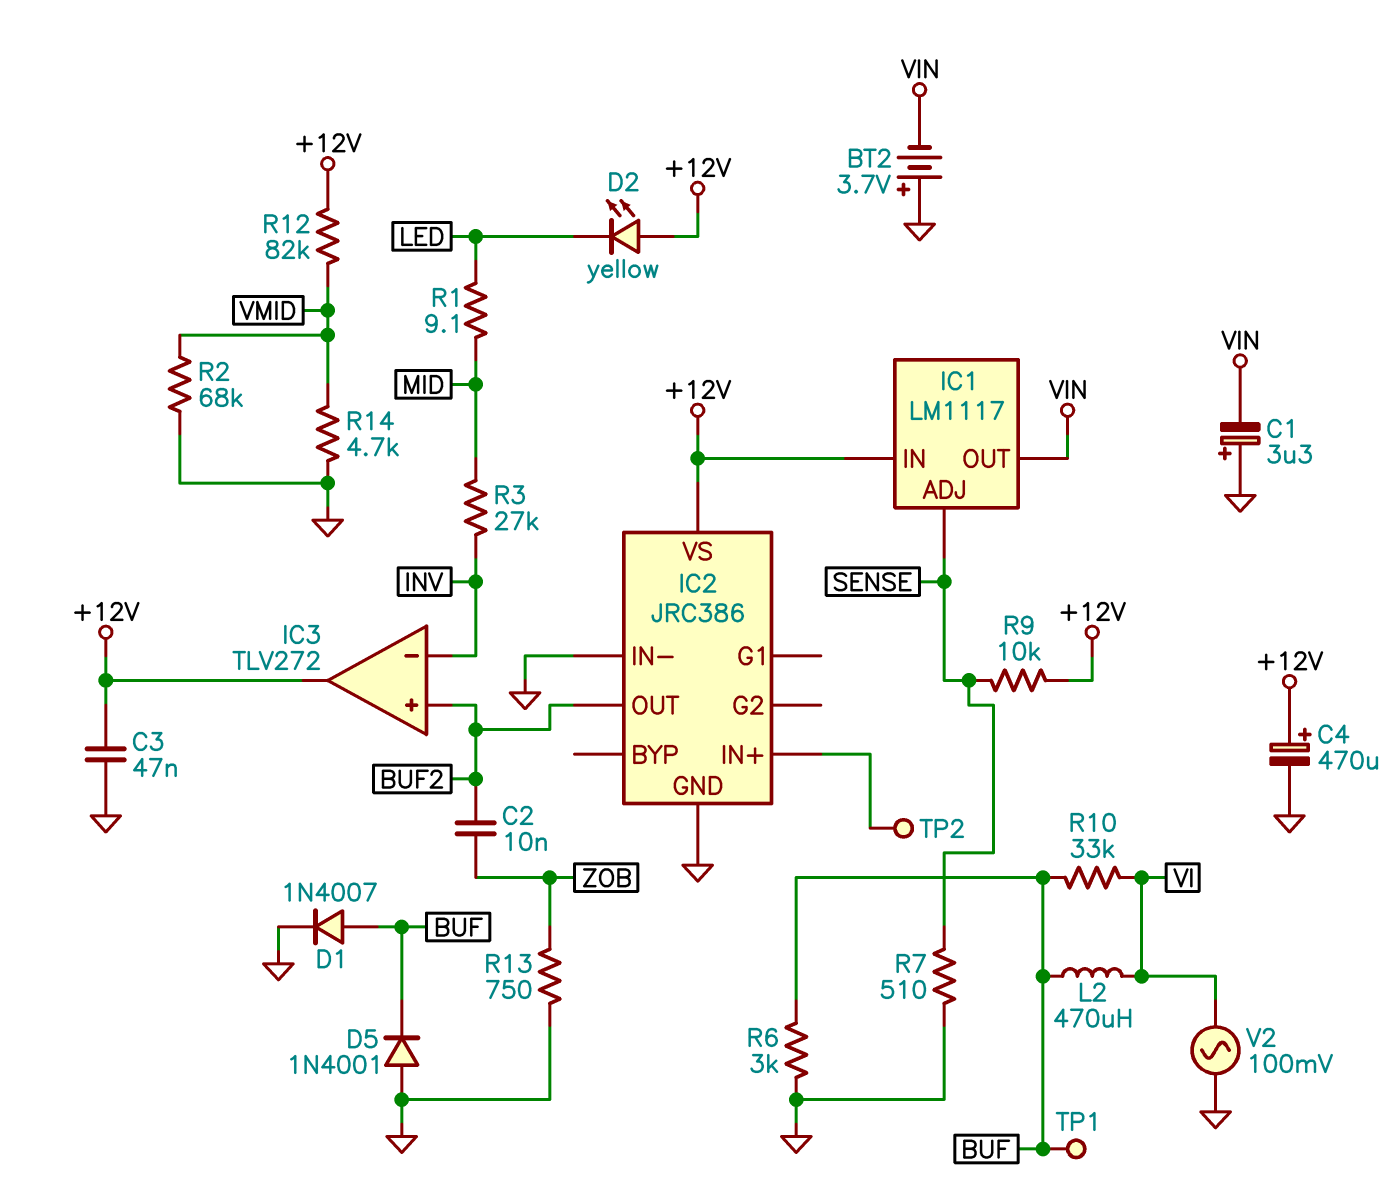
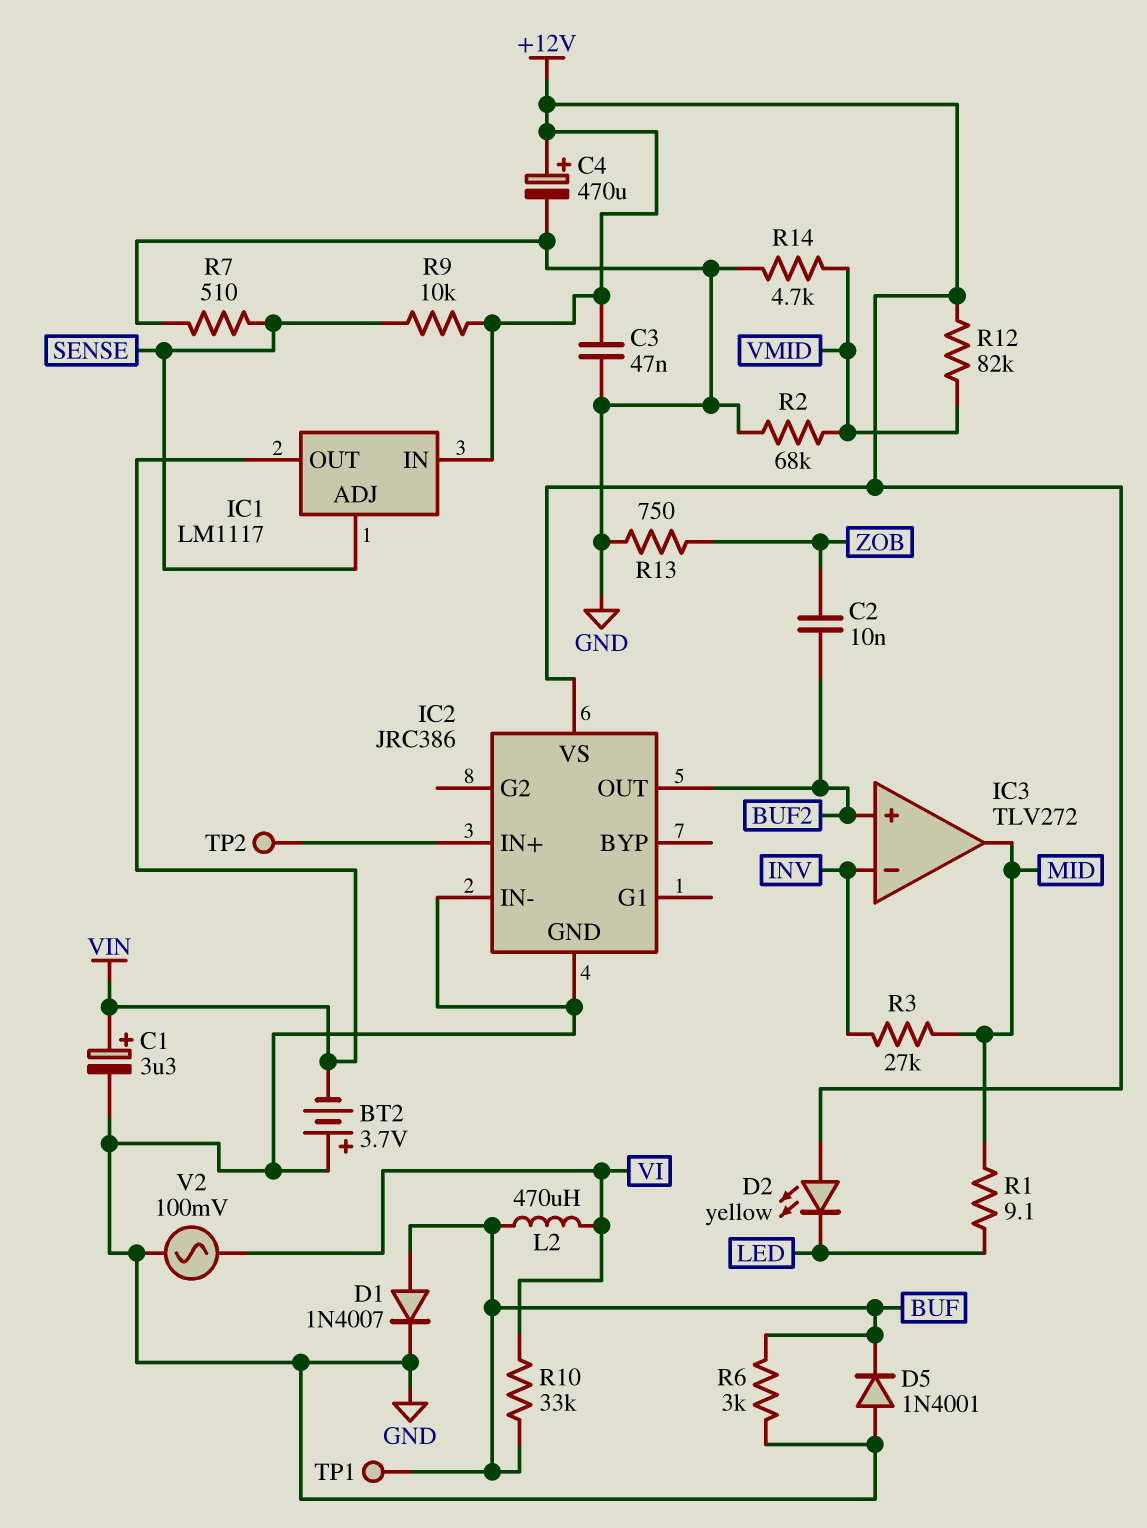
C1: 3.3uF (plus GND, minus VIN) -> 3.3uF (plus VIN, minus GND)
IC3 pin out: +12V -> MID

